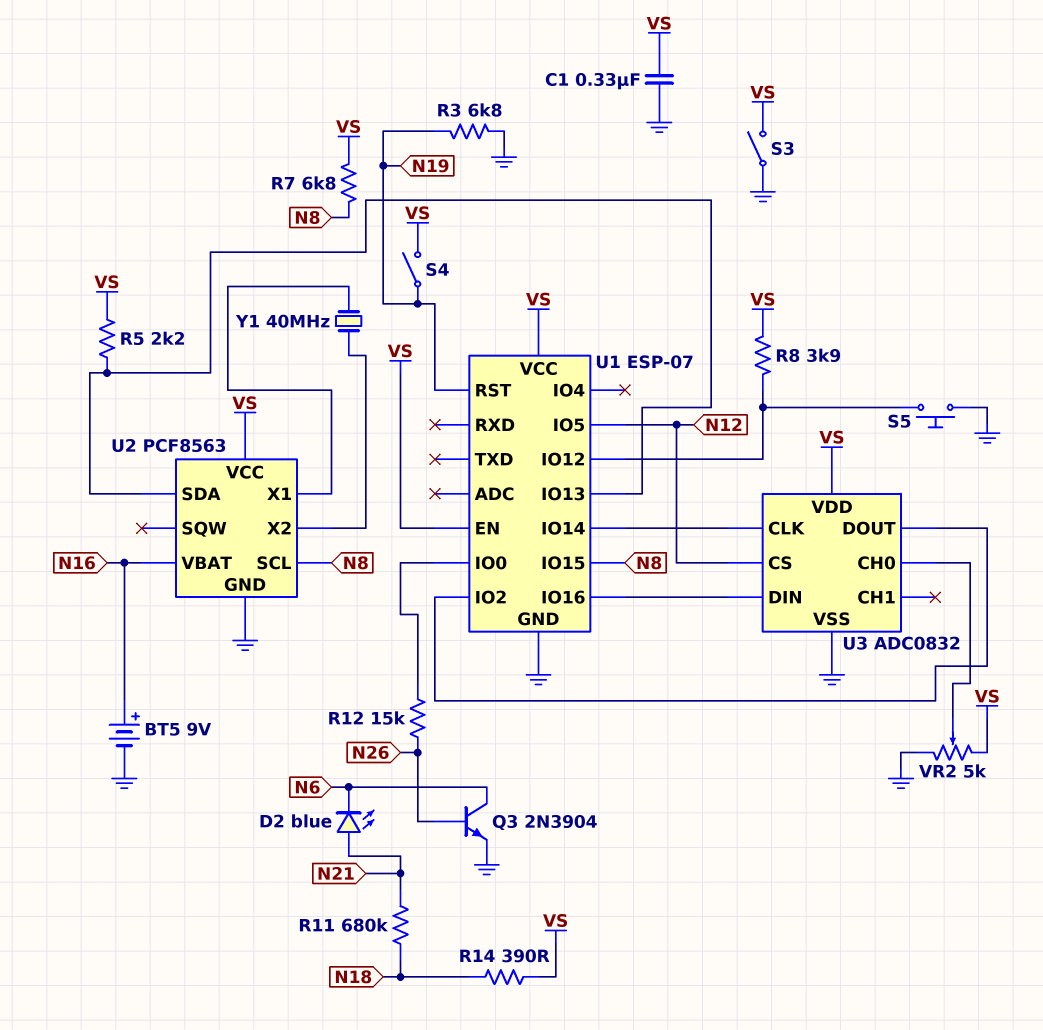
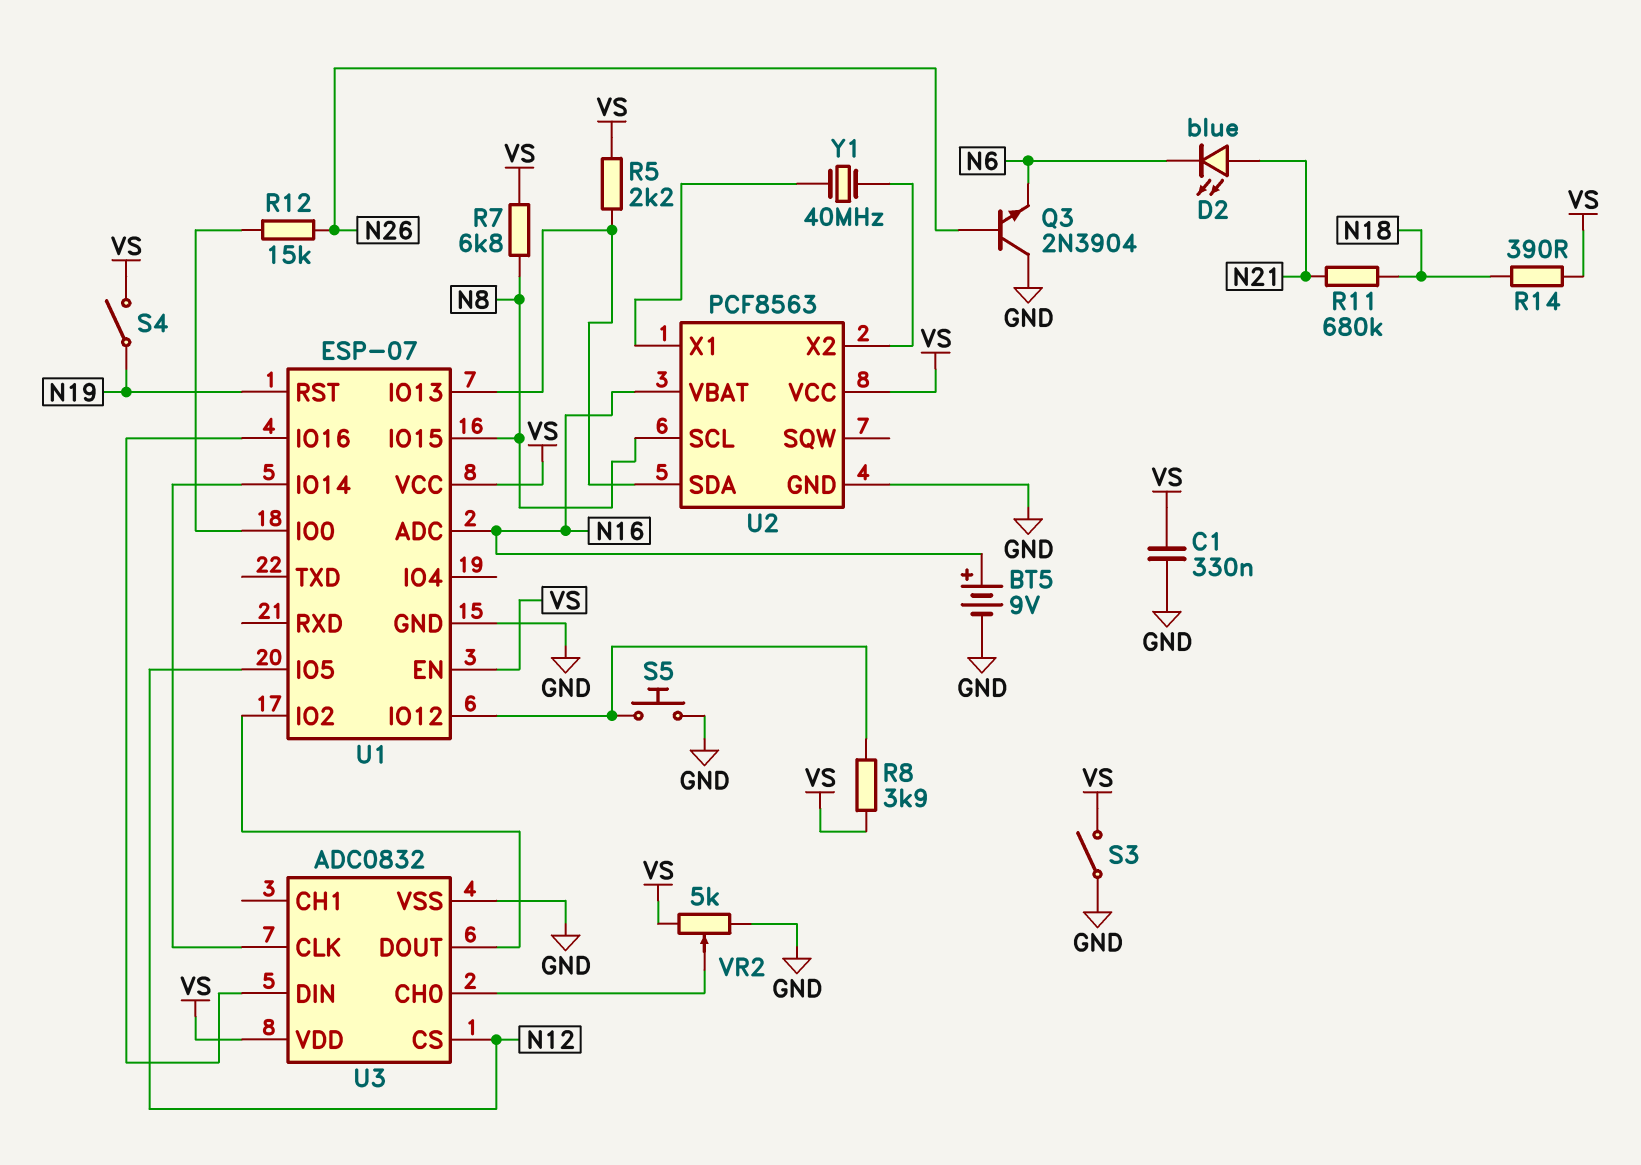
Q3: NPN 2N3904 (B N26, C N6, E GND) -> NPN 2N3904 (B N26, C GND, E N6)
R3: 6.8k (GND, N19) -> none
U1 pin ADC: none -> N16

